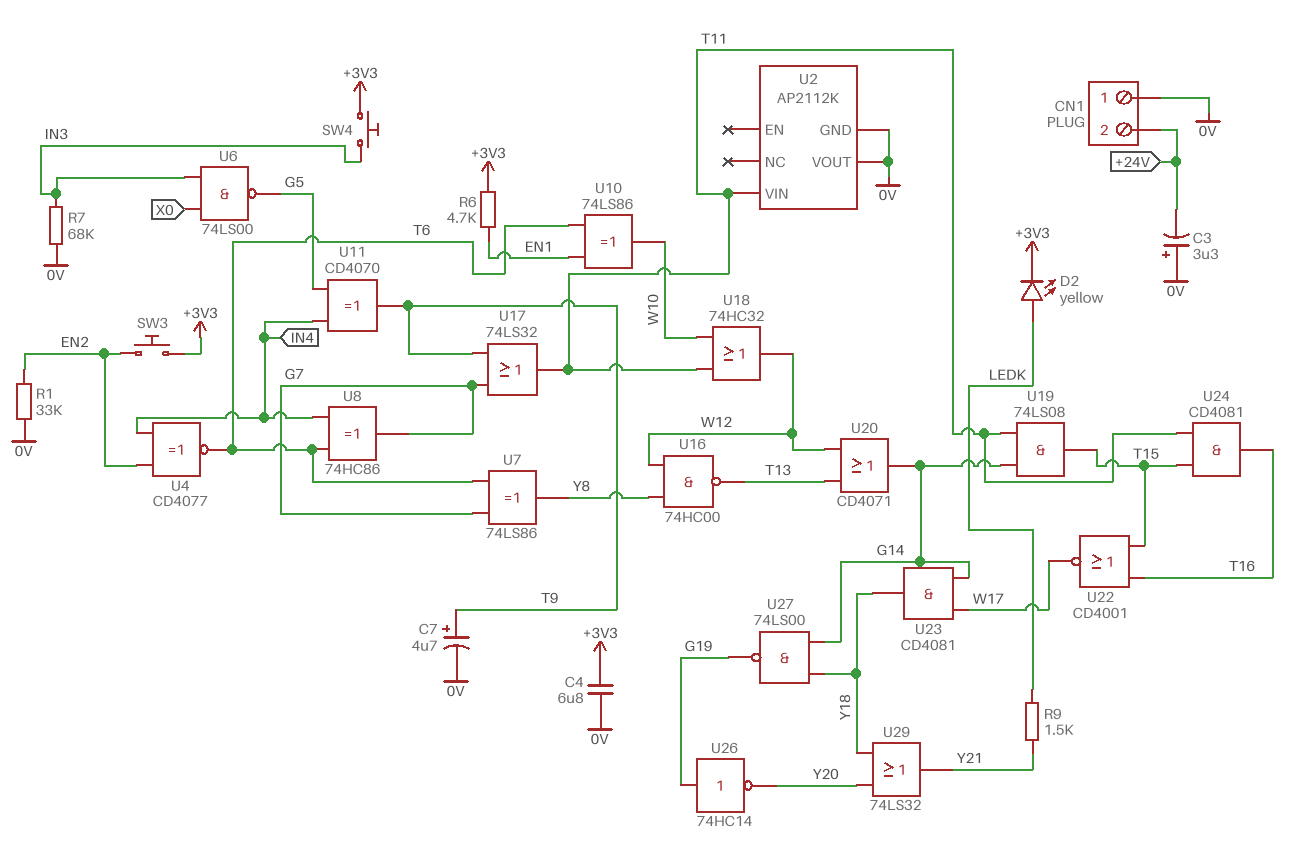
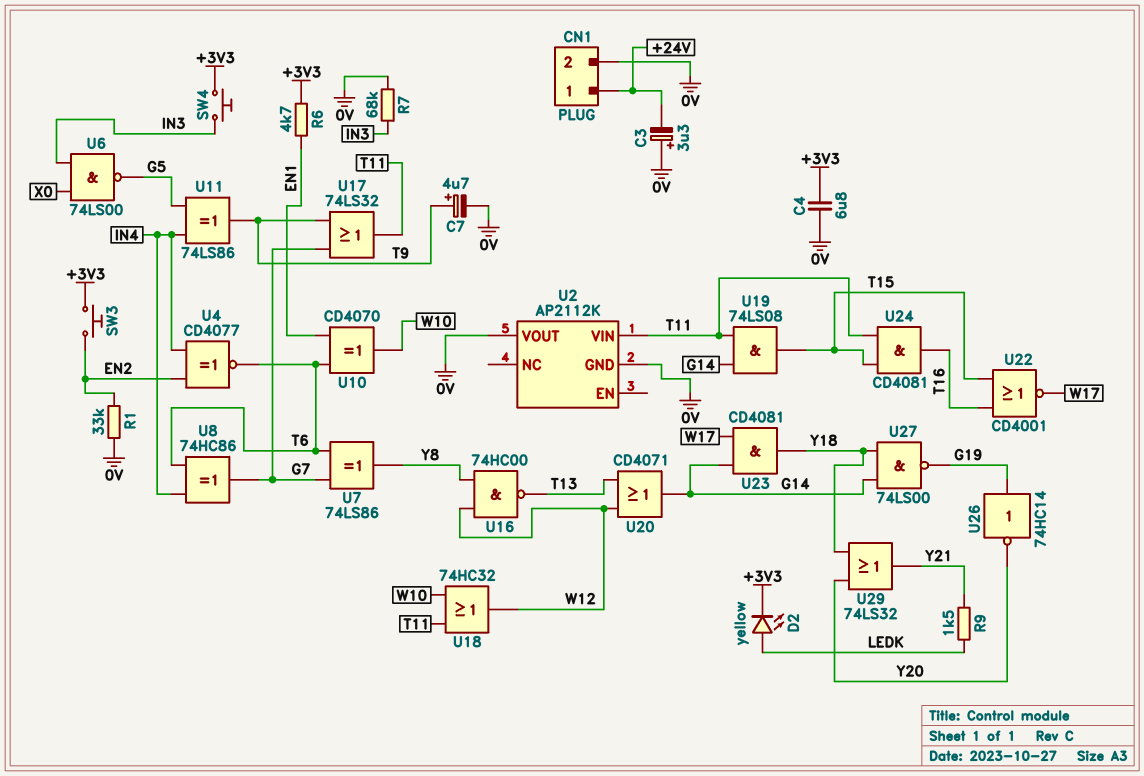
CN1 pin 1: 0V -> +24V
CN1 pin 2: +24V -> 0V
U10: XOR 74LS86 (in EN1, in T6, out W10) -> XOR CD4070 (in EN1, in T6, out W10)
U11: XOR CD4070 (in G5, in IN4, out T9) -> XOR 74LS86 (in G5, in IN4, out T9)

